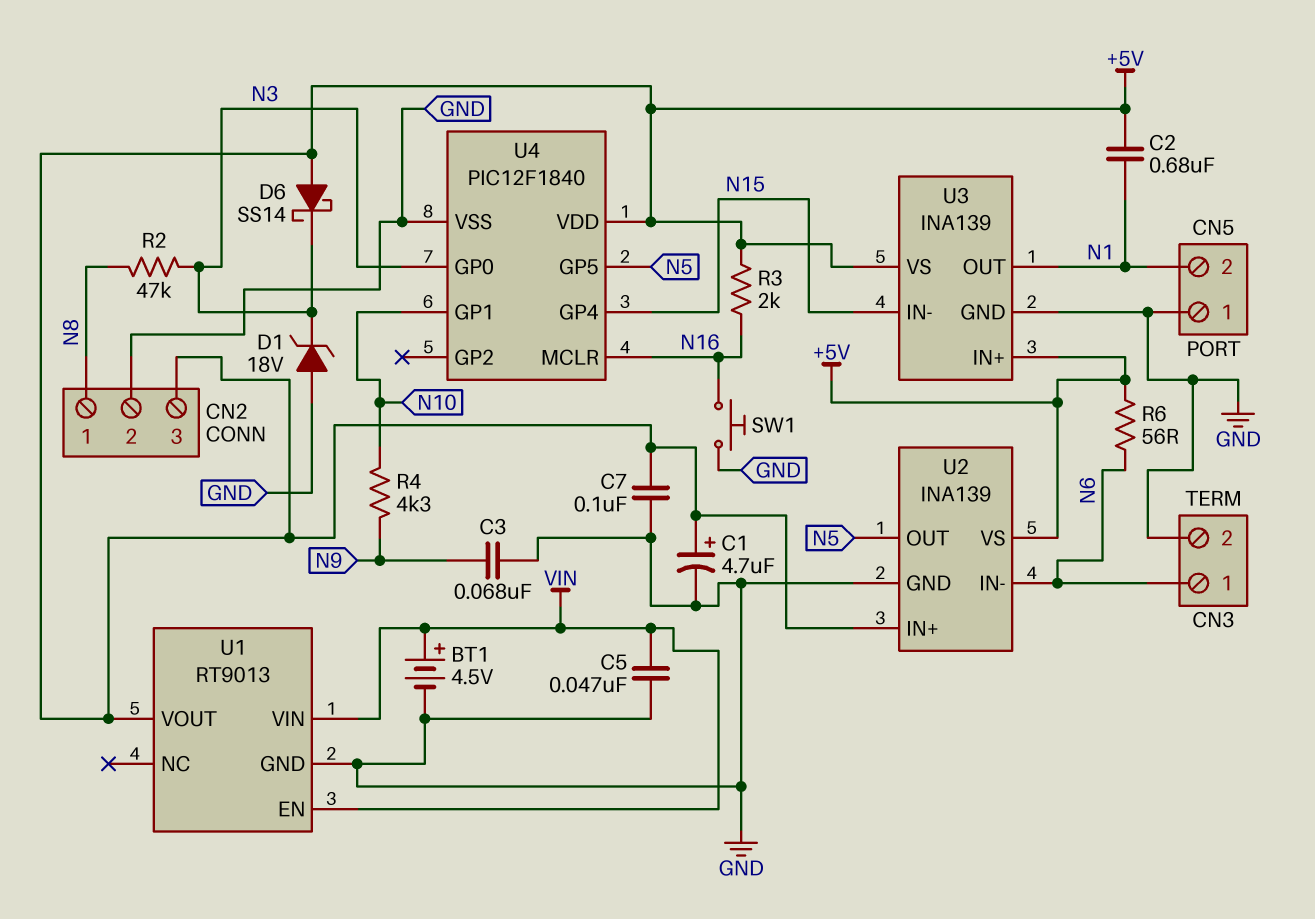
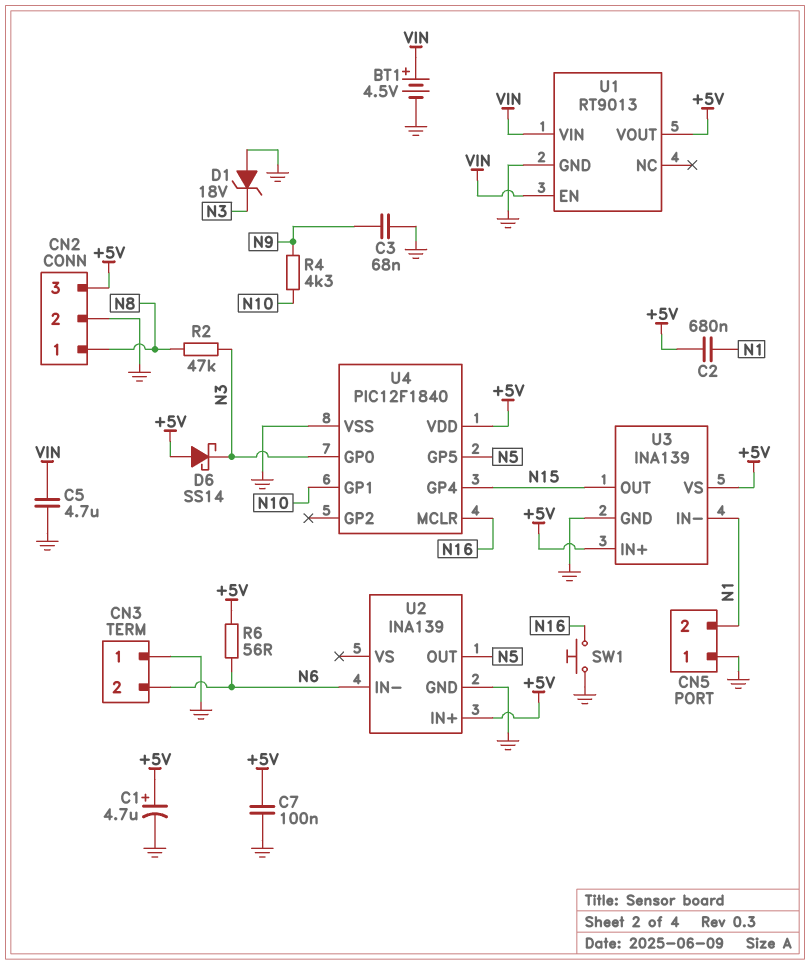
C5: 47nF (GND, VIN) -> 4.7uF (GND, VIN)
CN3 pin 1: N6 -> GND
CN3 pin 2: GND -> N6
R3: 2k (+5V, N16) -> none
U2 pin VS: +5V -> none
U3 pin IN-: N15 -> N1
U3 pin OUT: N1 -> N15

